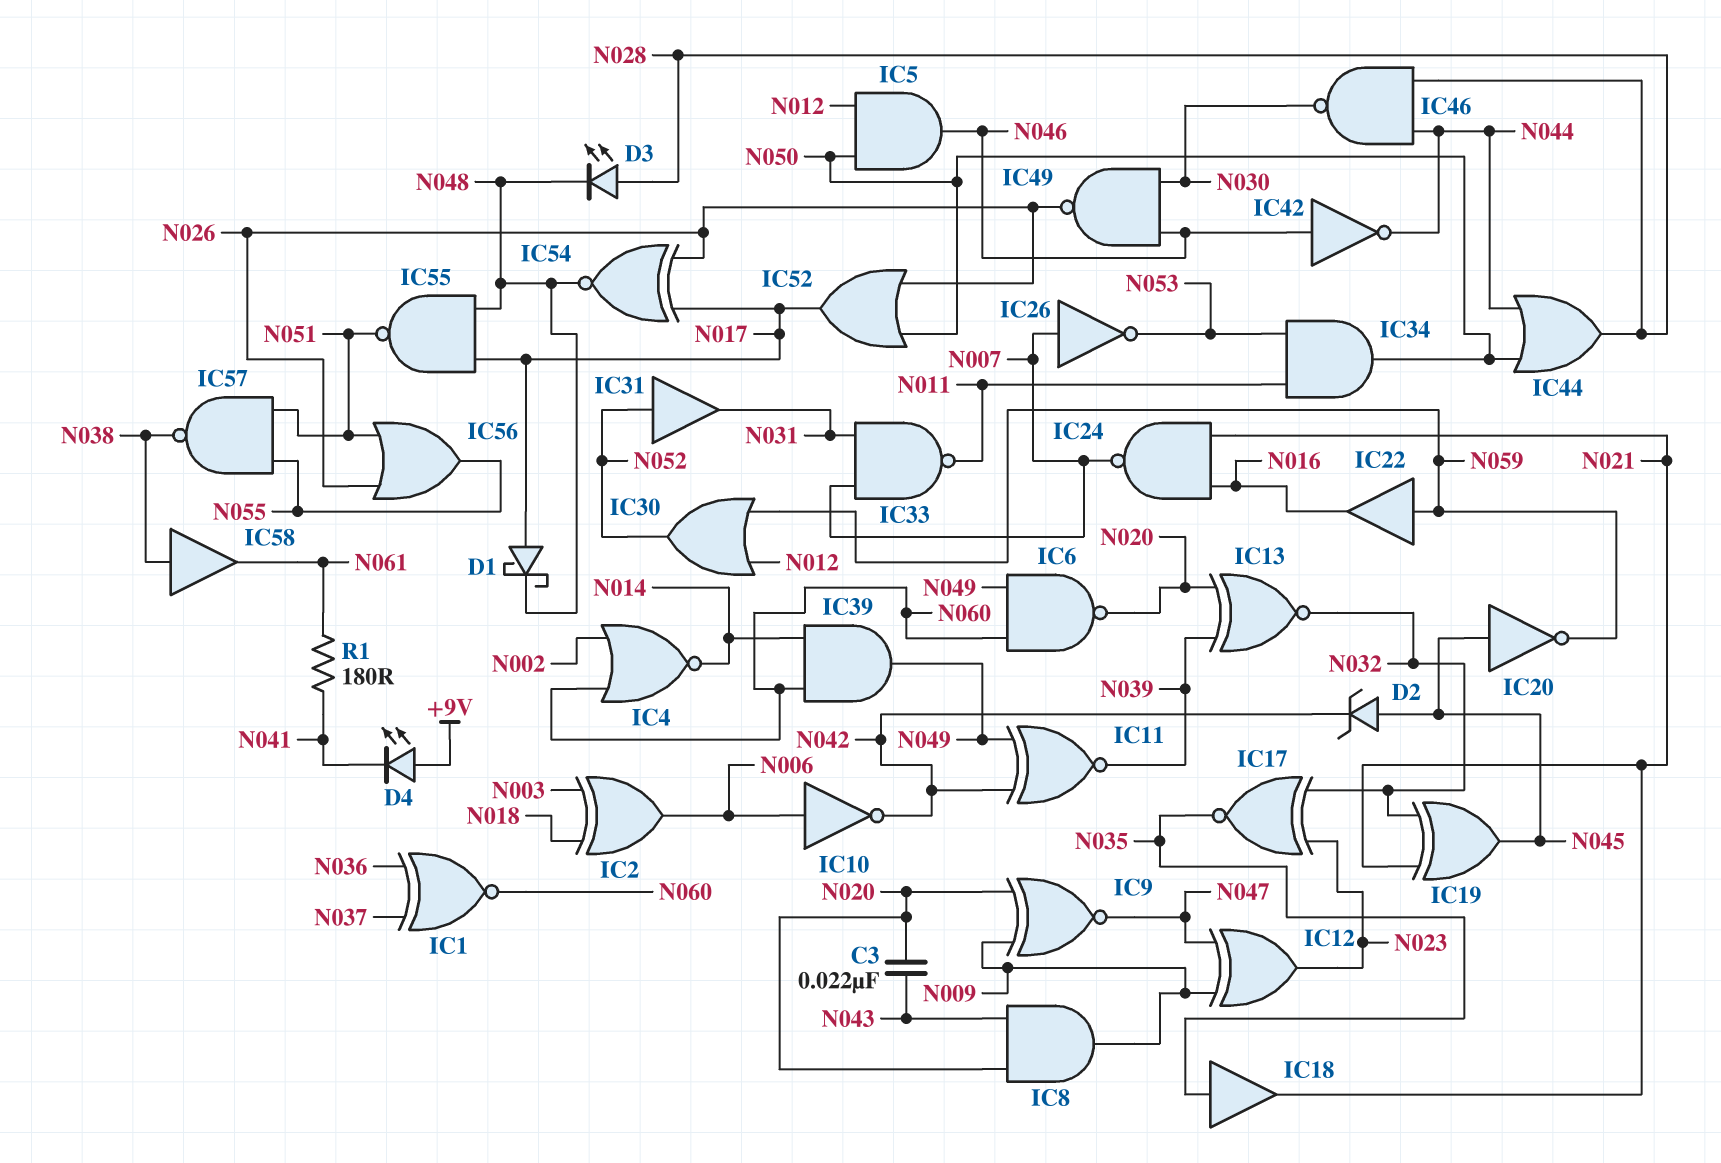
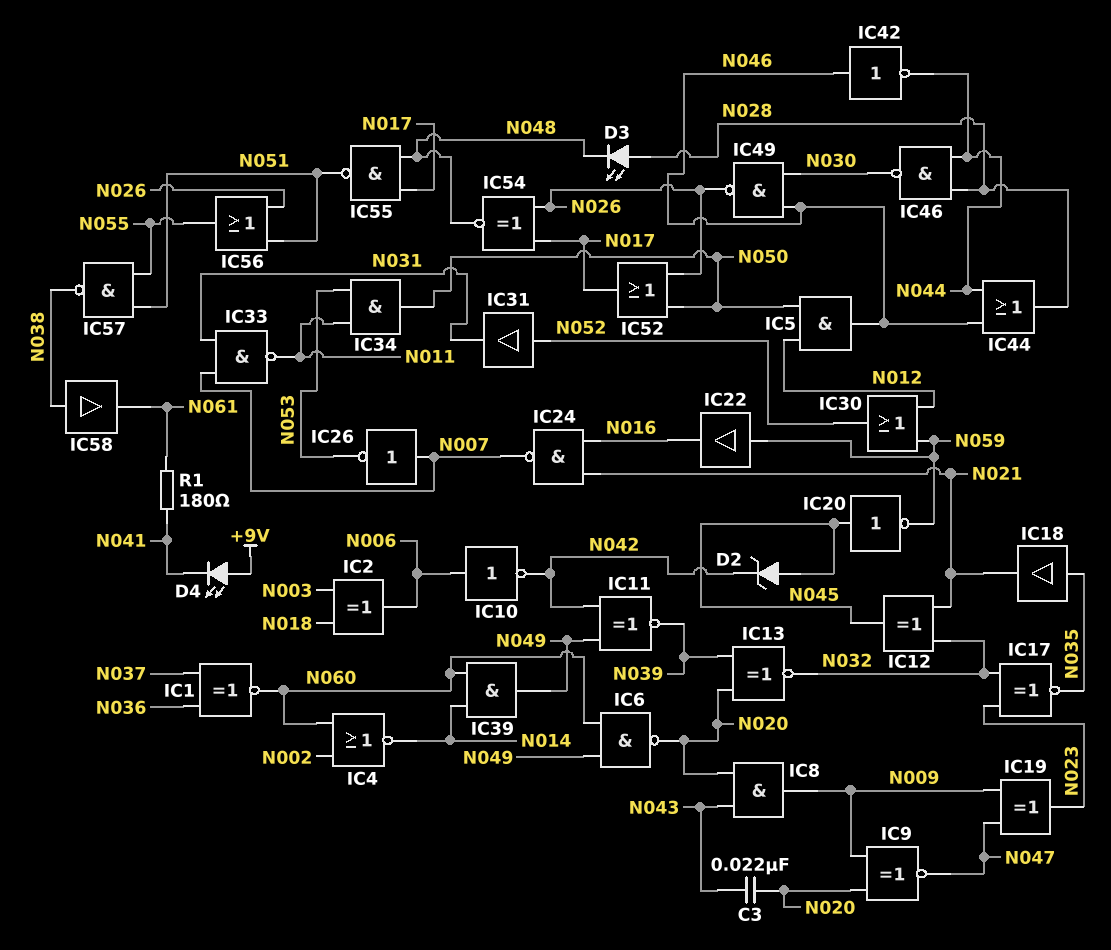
D1: schottky (A N017, K N048) -> none
IC12: XOR (in N009, in N047, out N023) -> XOR (in N021, in N032, out N045)
IC19: XOR (in N021, in N032, out N045) -> XOR (in N009, in N047, out N023)
IC44: OR (in N044, in N050, out N028) -> OR (in N044, in N046, out N028)

